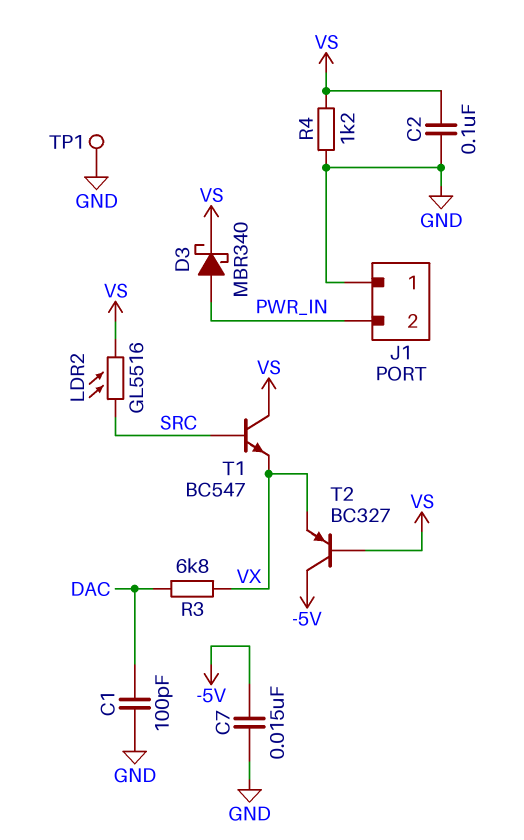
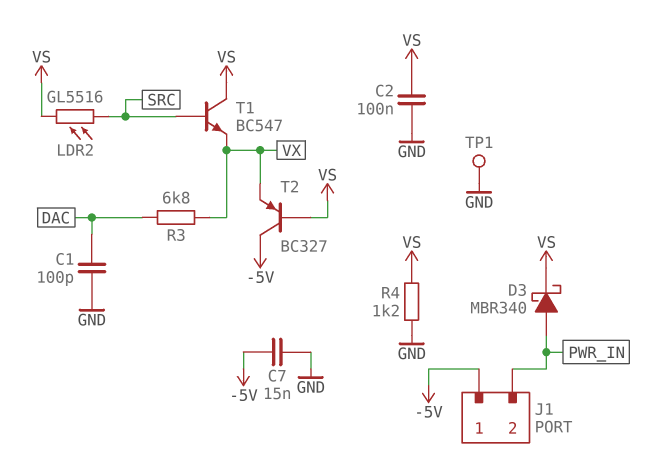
J1 pin 1: GND -> -5V

